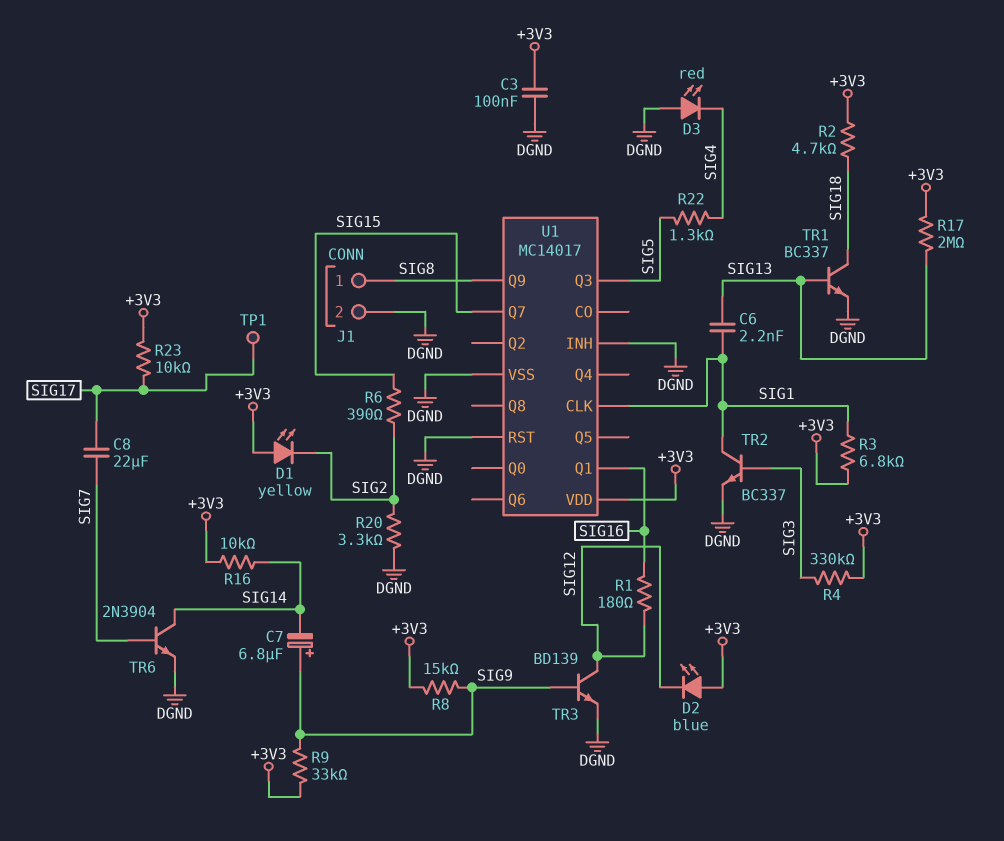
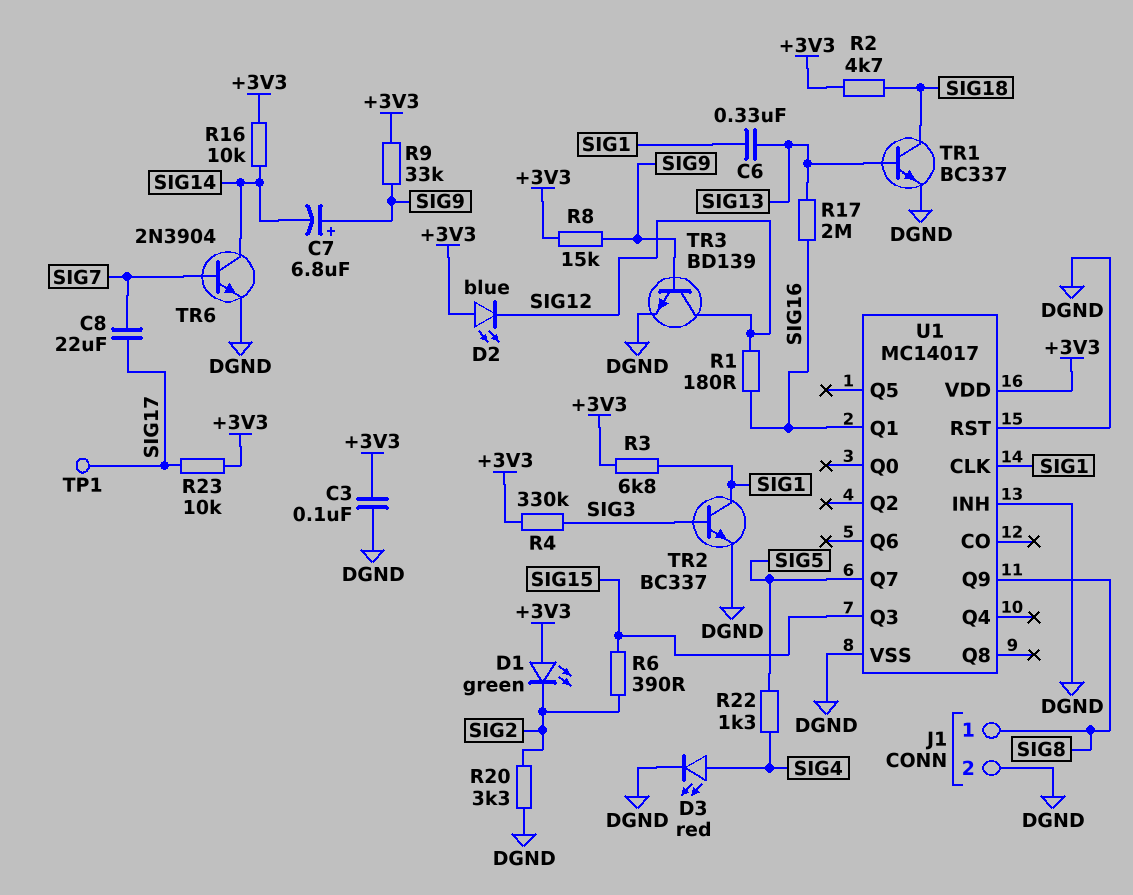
C6: 2.2nF (SIG1, SIG13) -> 330nF (SIG1, SIG13)
D1: LED yellow (A +3V3, K SIG2) -> LED green (A +3V3, K SIG2)
D3: LED red (A DGND, K SIG4) -> LED red (A SIG4, K DGND)
R17: 2M (+3V3, SIG13) -> 2M (SIG13, SIG16)
U1 pin Q3: SIG5 -> SIG15
U1 pin Q7: SIG15 -> SIG5

